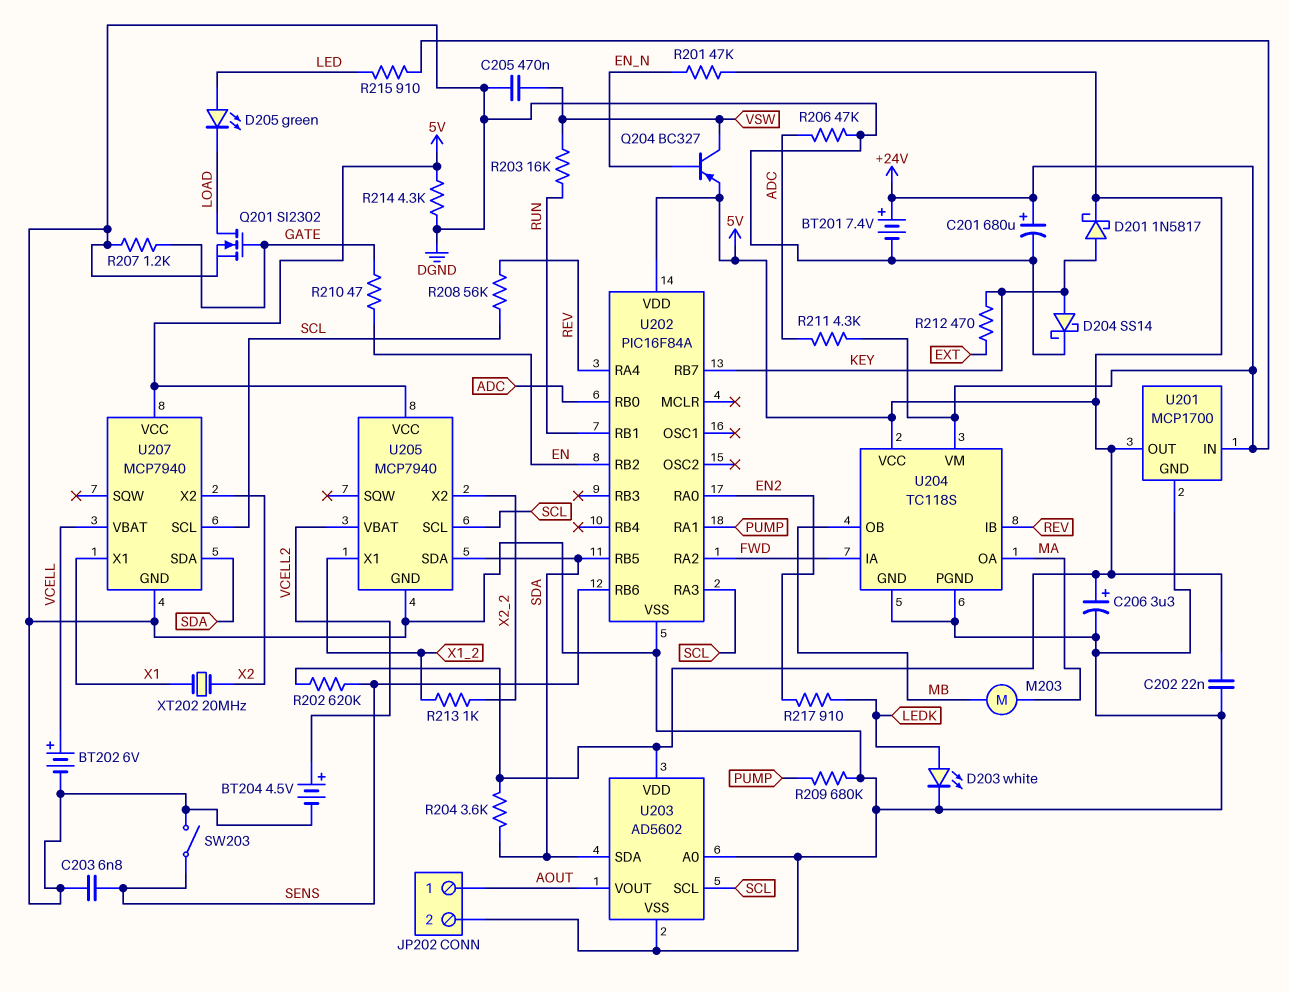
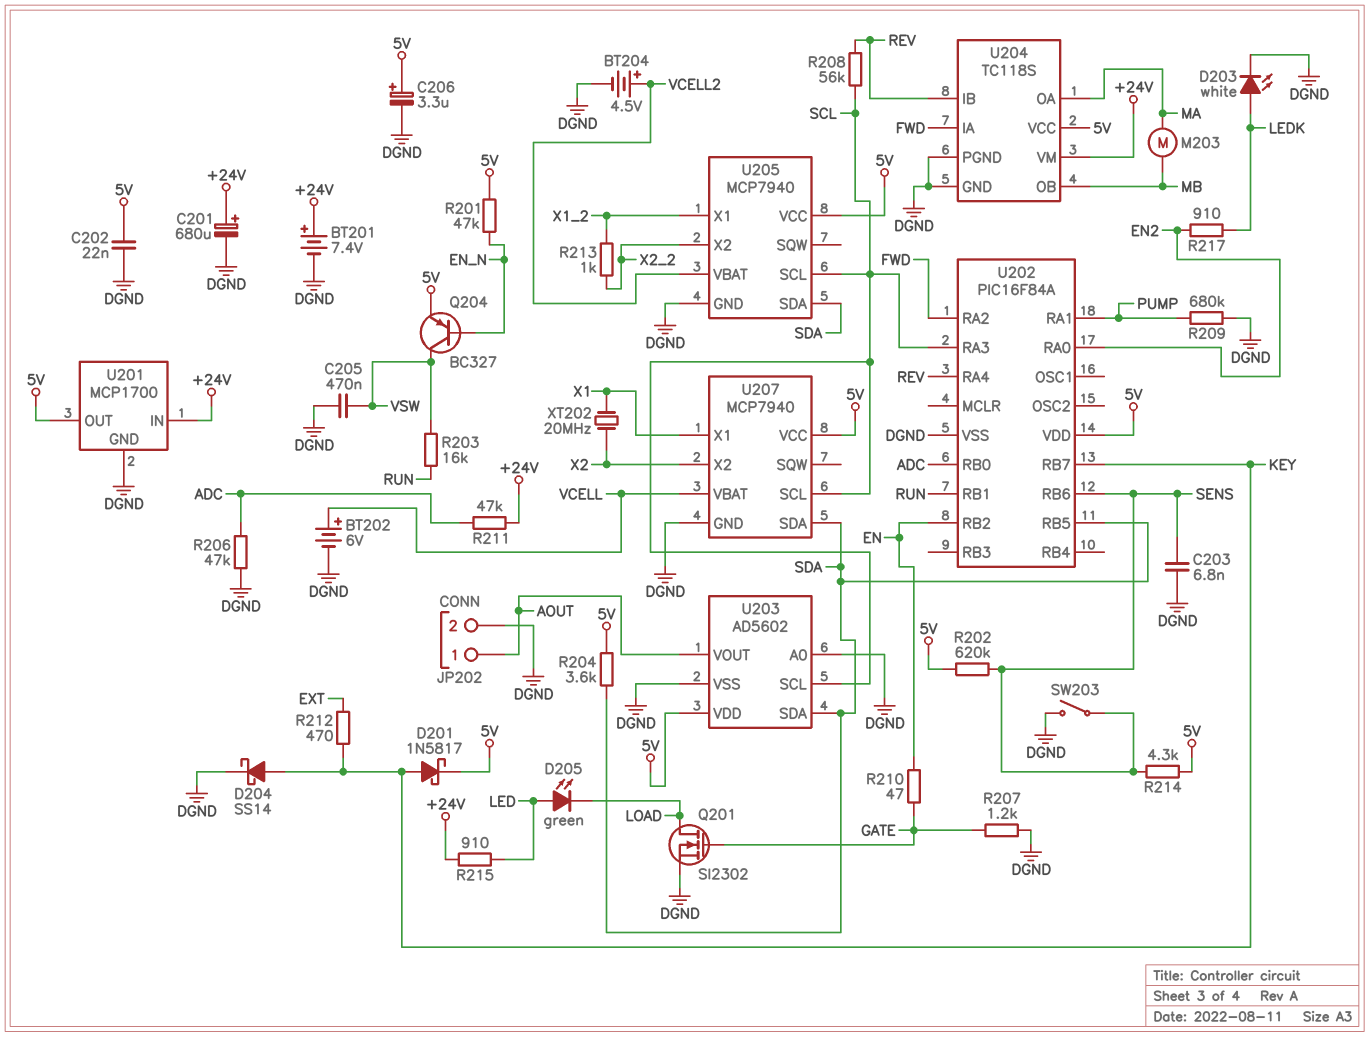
R211: 4.3k (+24V, ADC) -> 47k (+24V, ADC)
R214: 4.3k (5V, DGND) -> 4.3k (5V, SENS)

